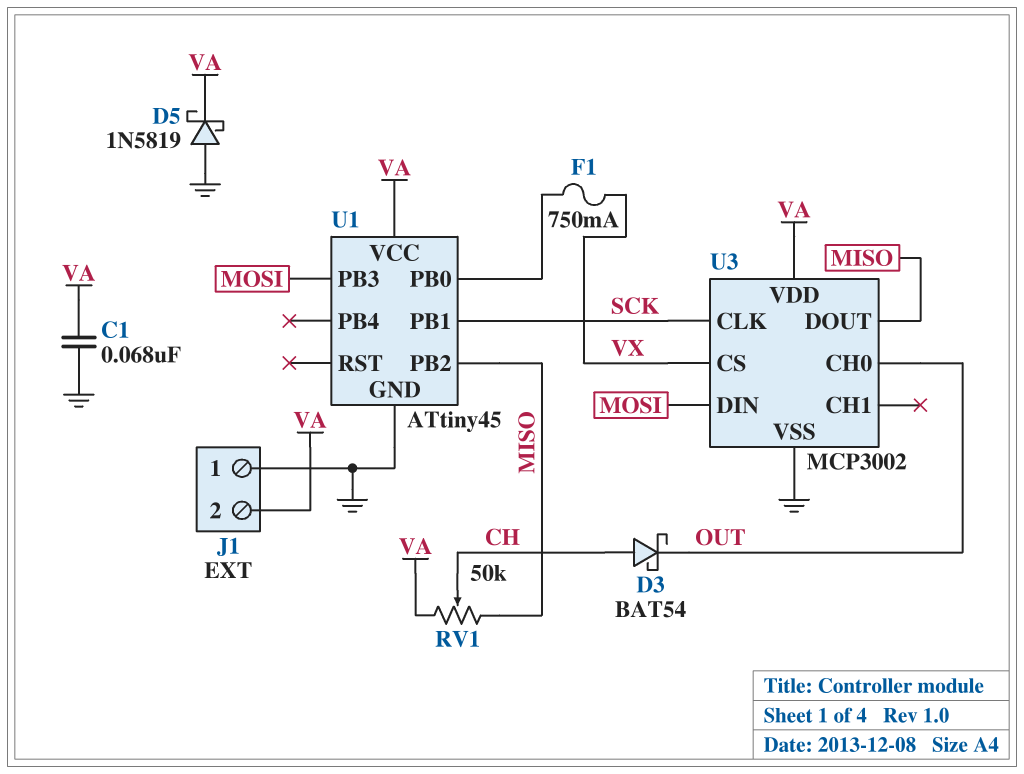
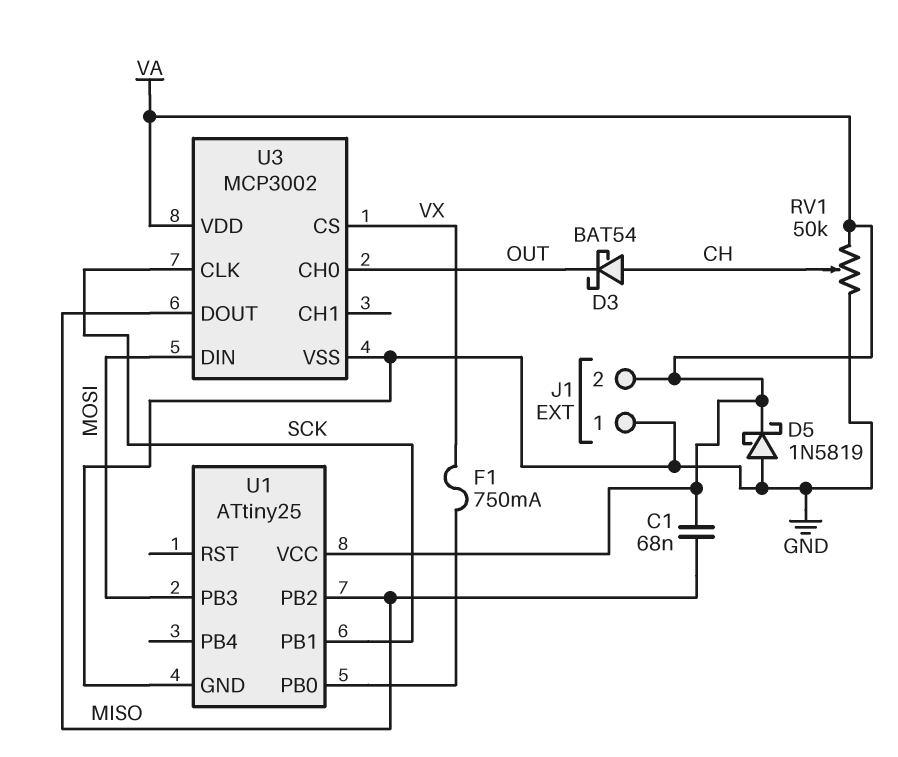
C1: 68nF (GND, VA) -> 68nF (MISO, VA)
RV1: 50k (MISO, VA, wiper CH) -> 50k (GND, VA, wiper CH)
U1: ATtiny45 -> ATtiny25

